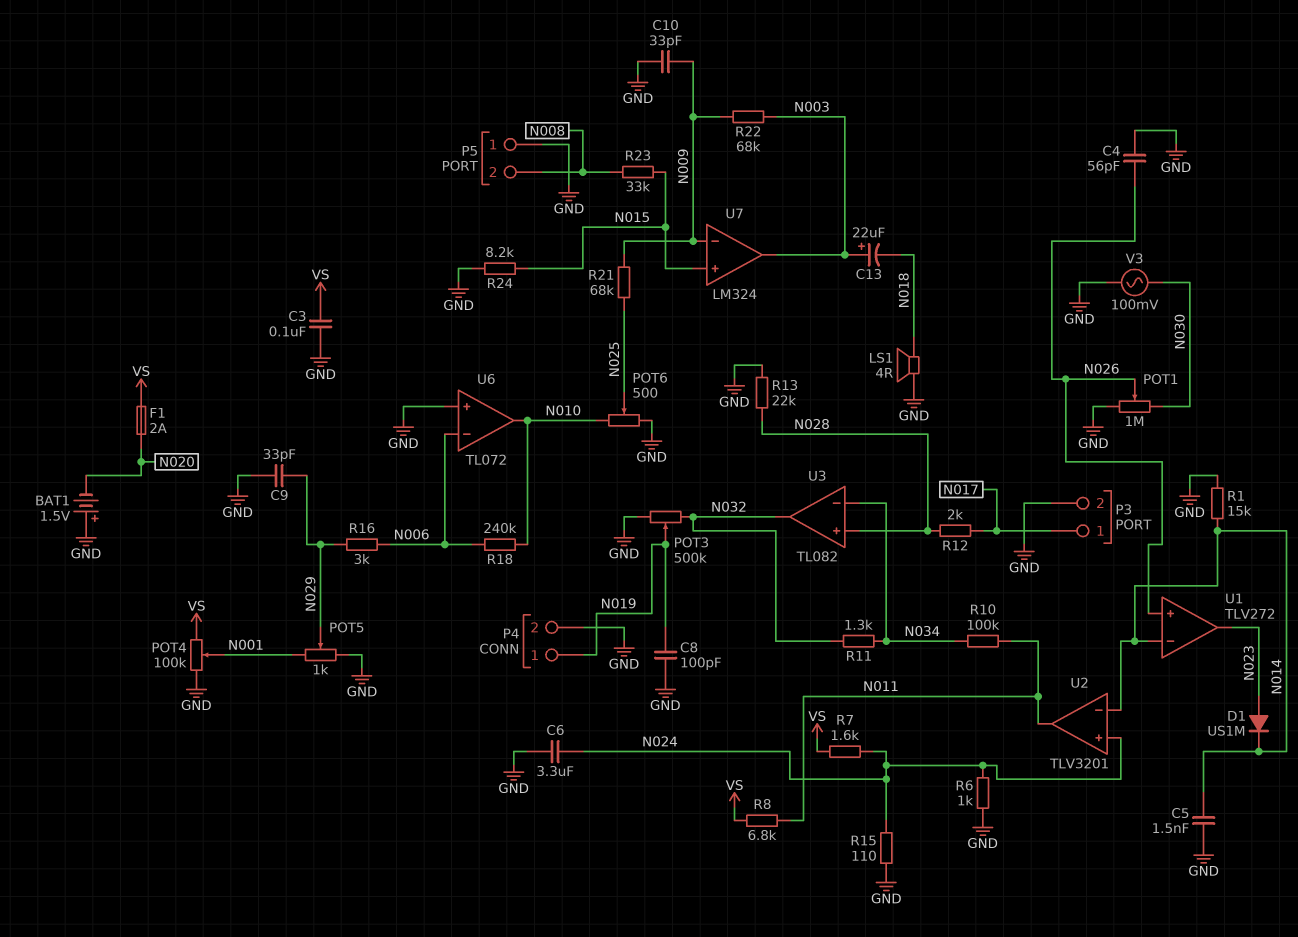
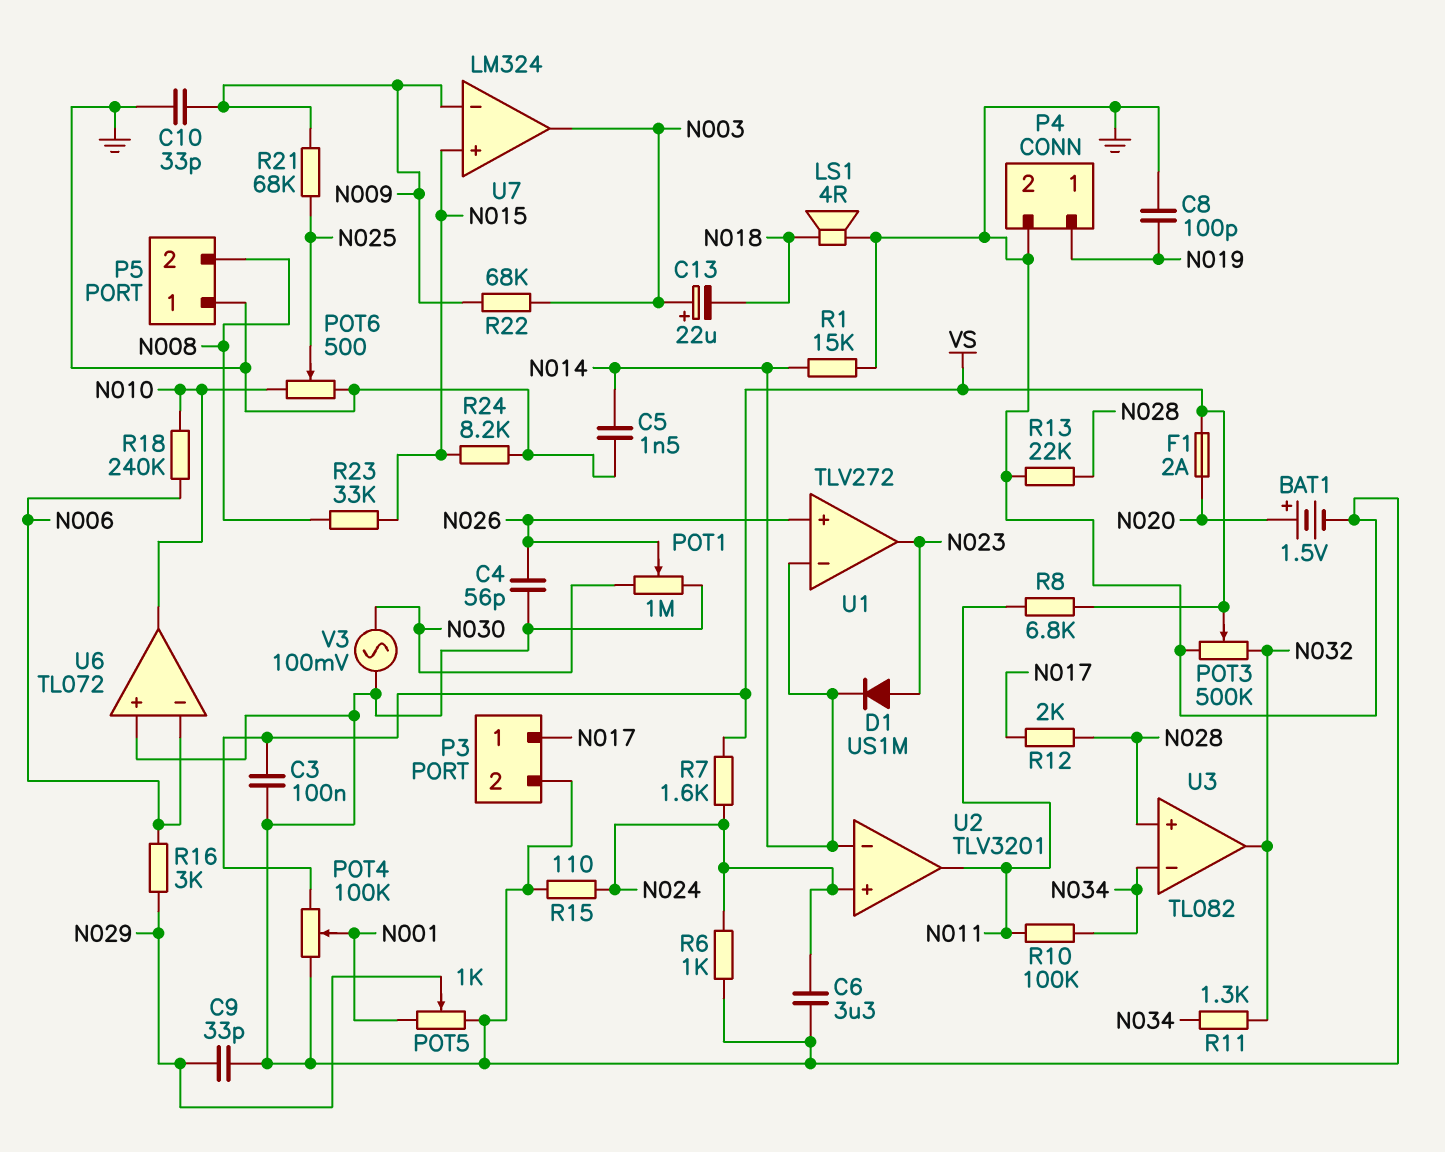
BAT1: 1.5V (plus GND, minus N020) -> 1.5V (plus N020, minus GND)
POT3: 500k (GND, N032, wiper N019) -> 500k (GND, N032, wiper VS)

